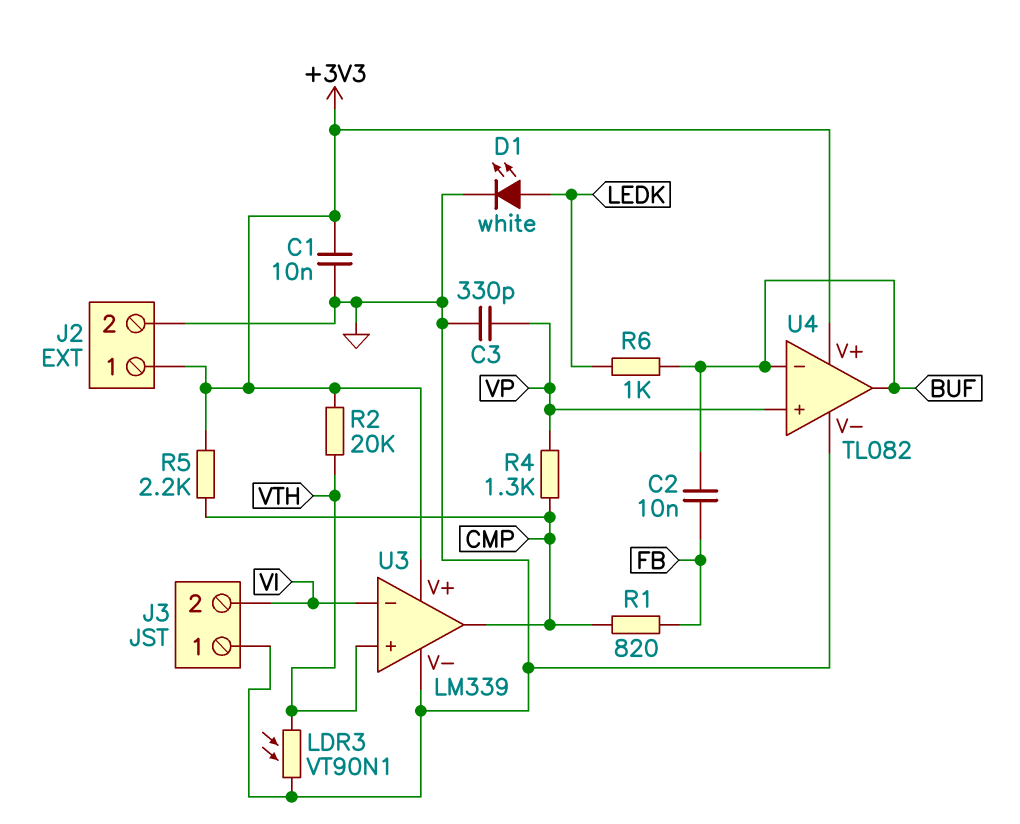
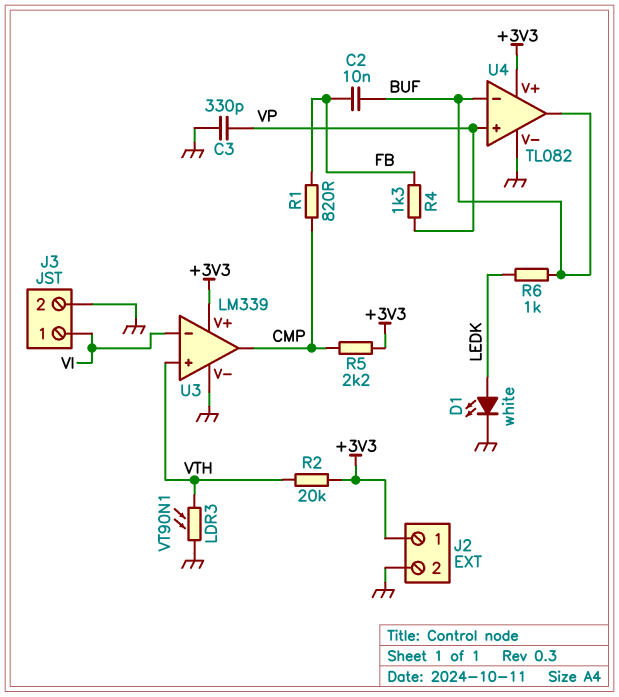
C1: 10nF (+3V3, GND) -> none
J3 pin 1: GND -> VI
J3 pin 2: VI -> GND
R4: 1.3k (CMP, VP) -> 1.3k (FB, VP)

